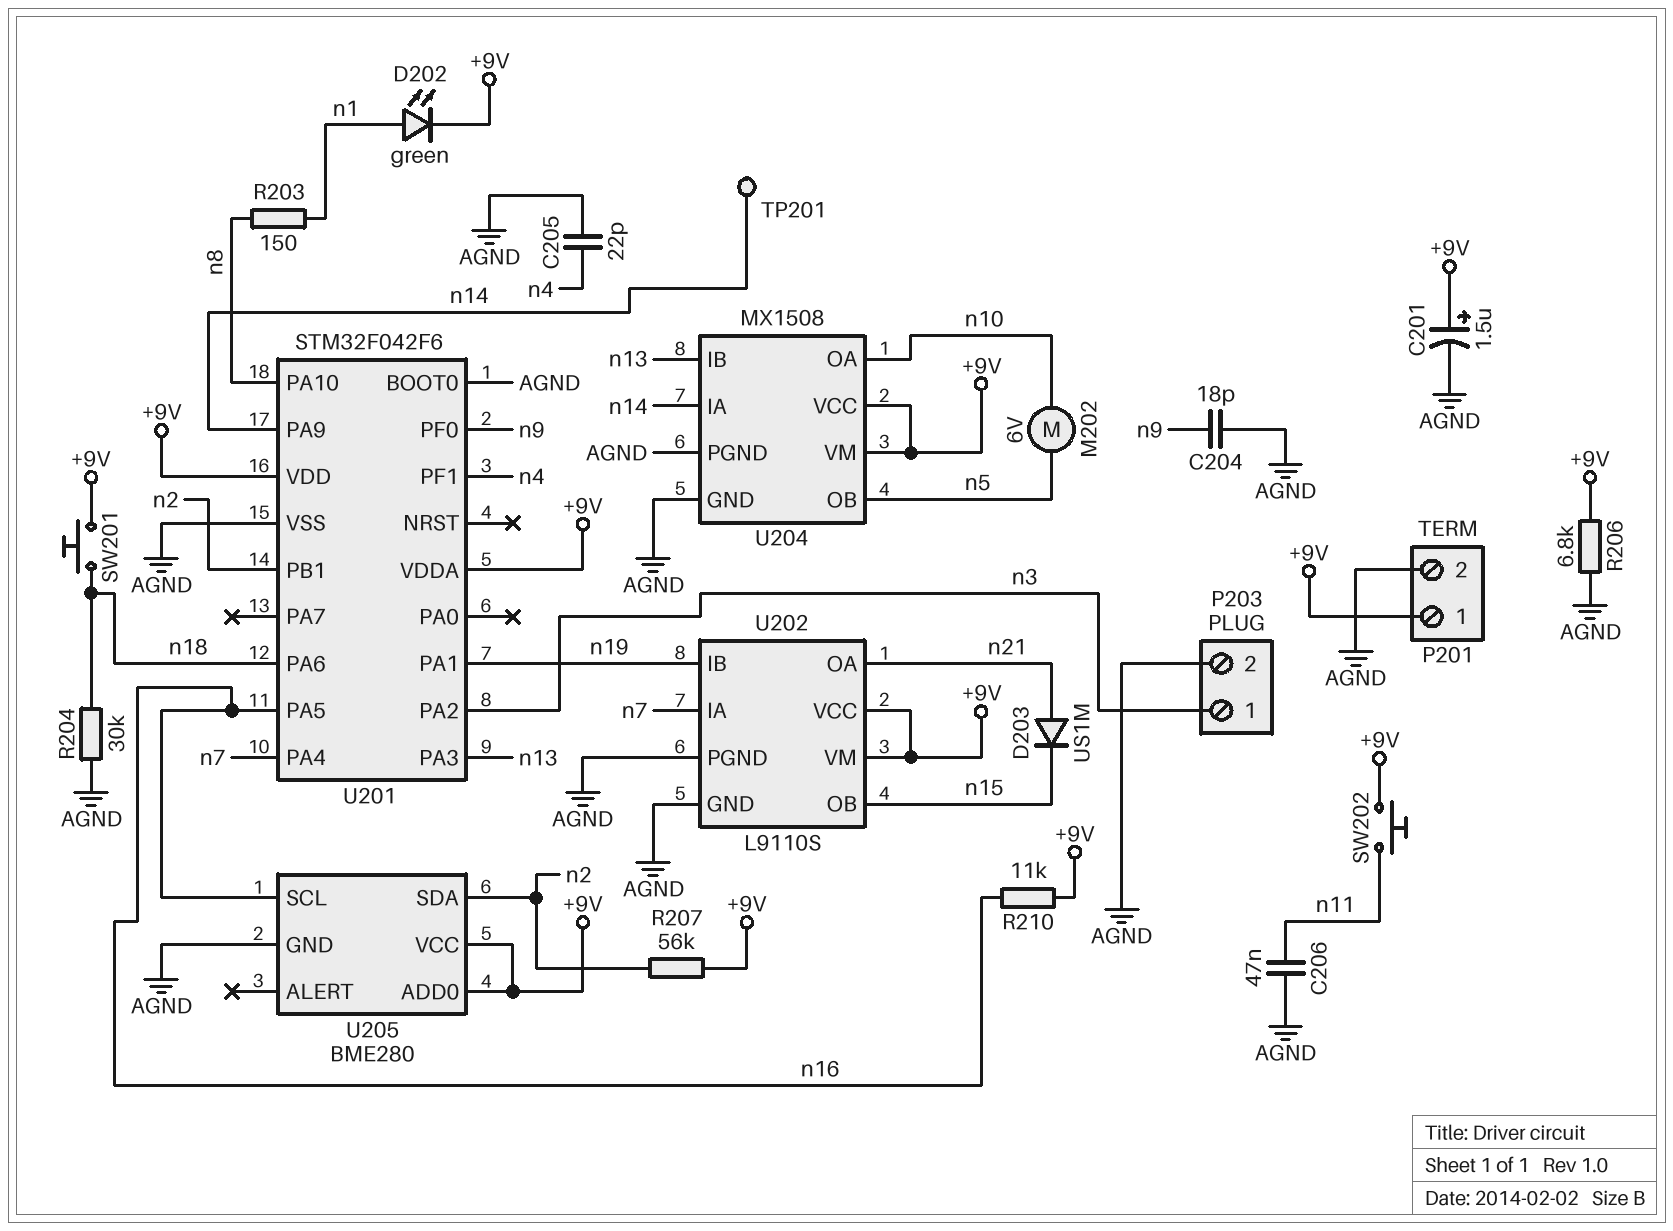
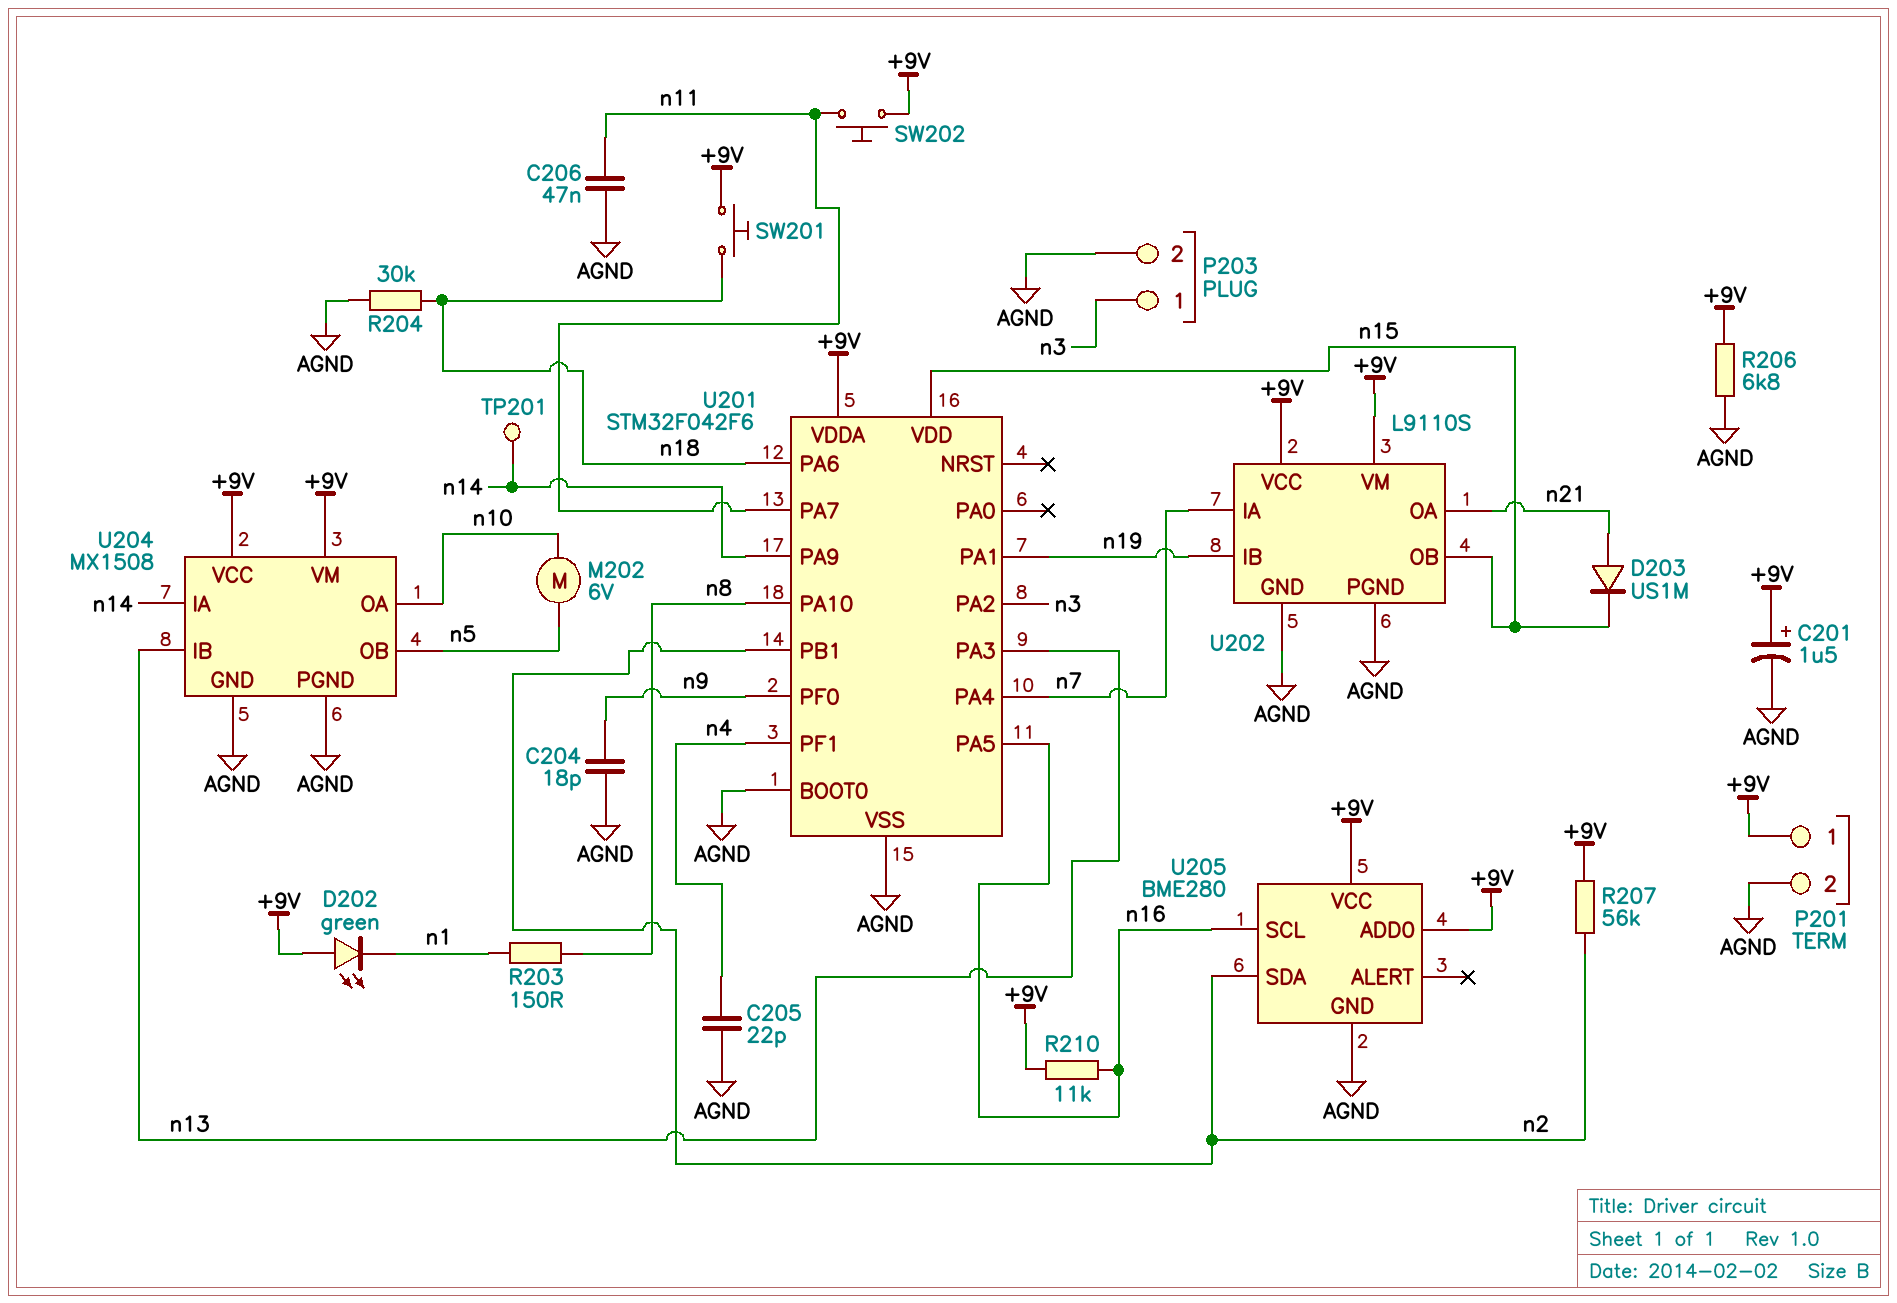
D202: LED green (A n1, K +9V) -> LED green (A +9V, K n1)
U201 pin PA7: none -> n11
U201 pin VDD: +9V -> n15

